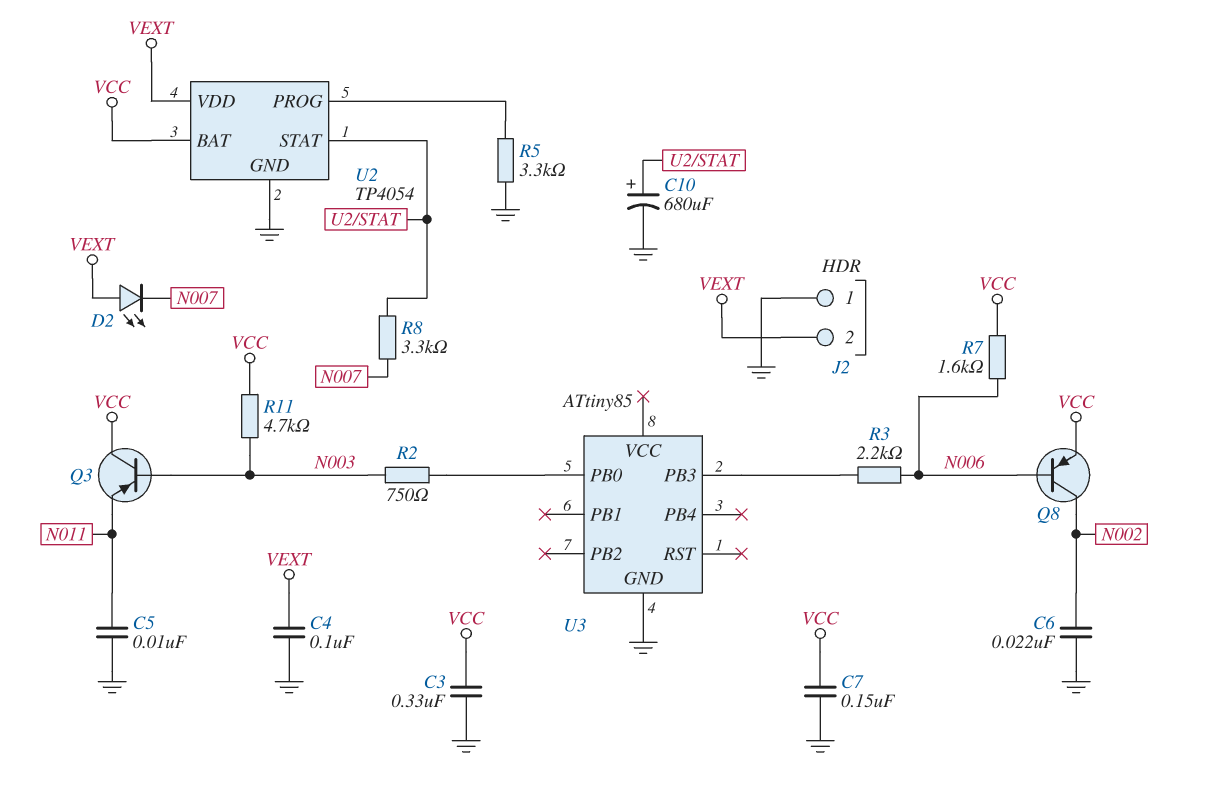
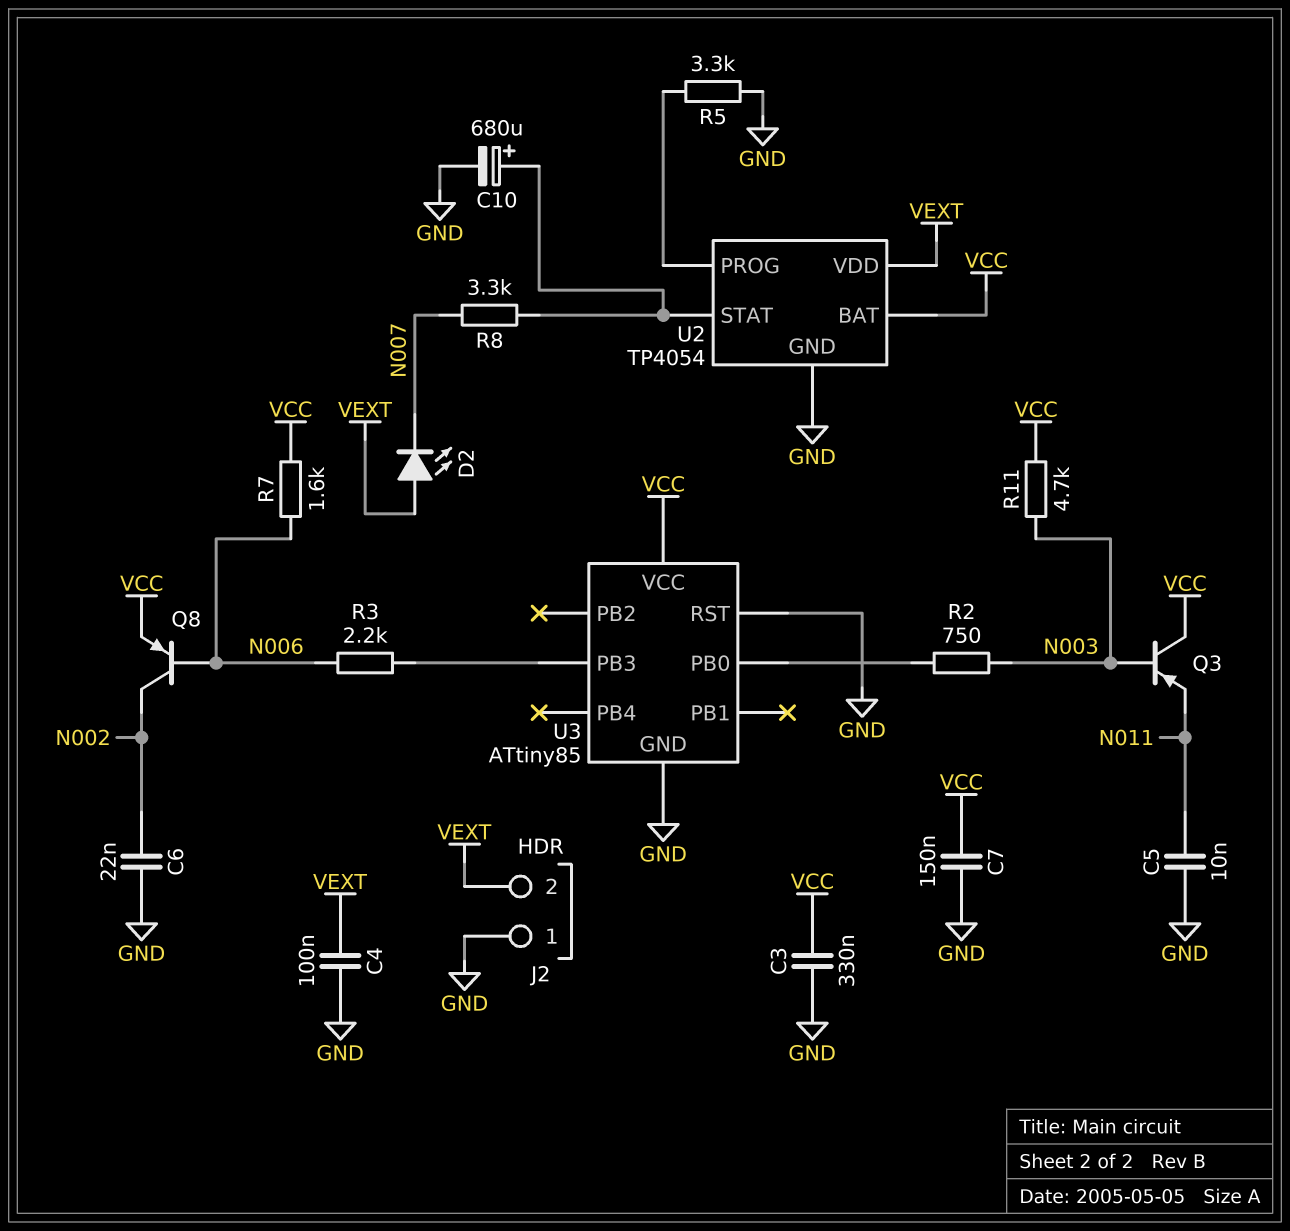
U3 pin RST: none -> GND
U3 pin VCC: none -> VCC

